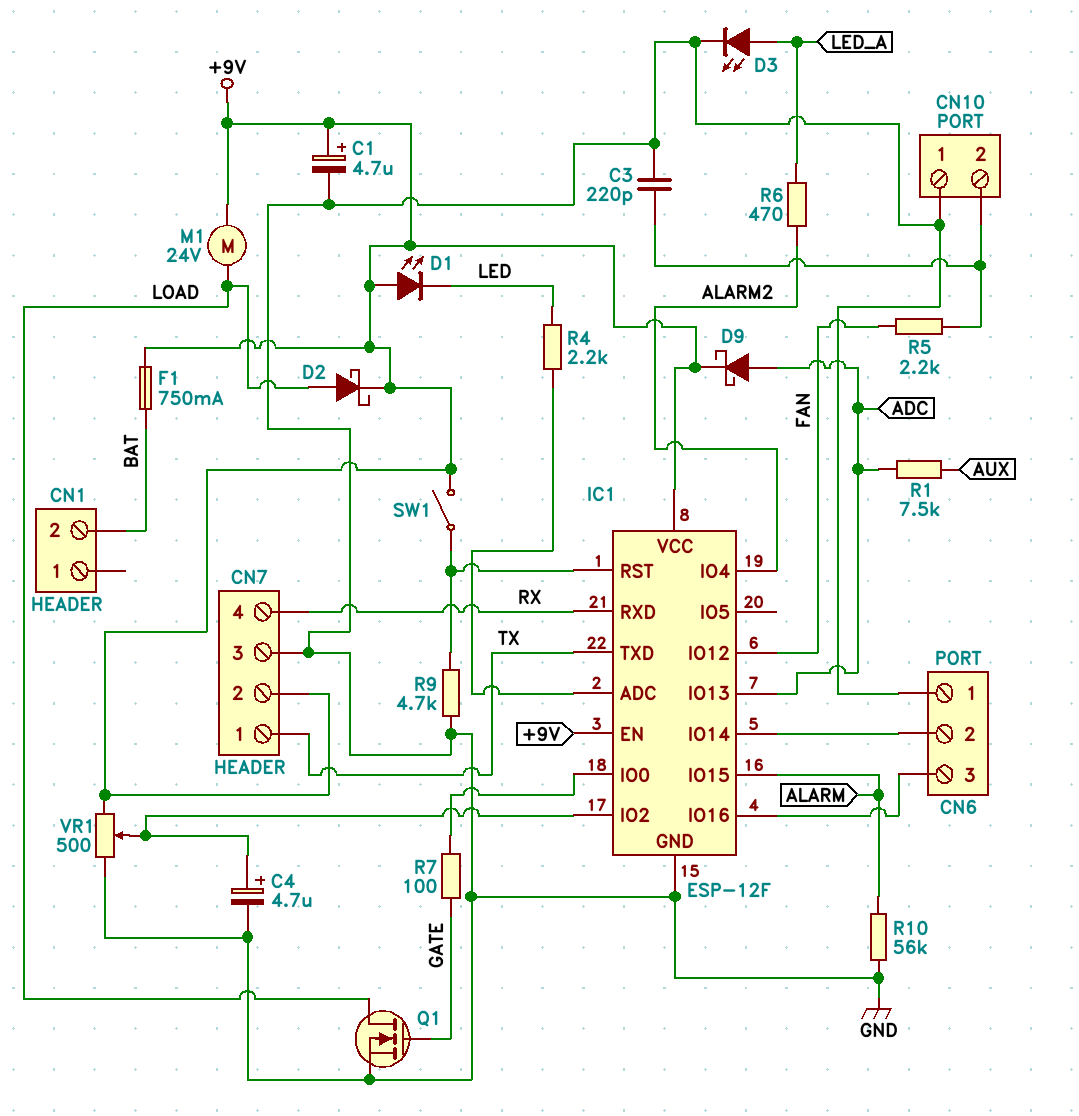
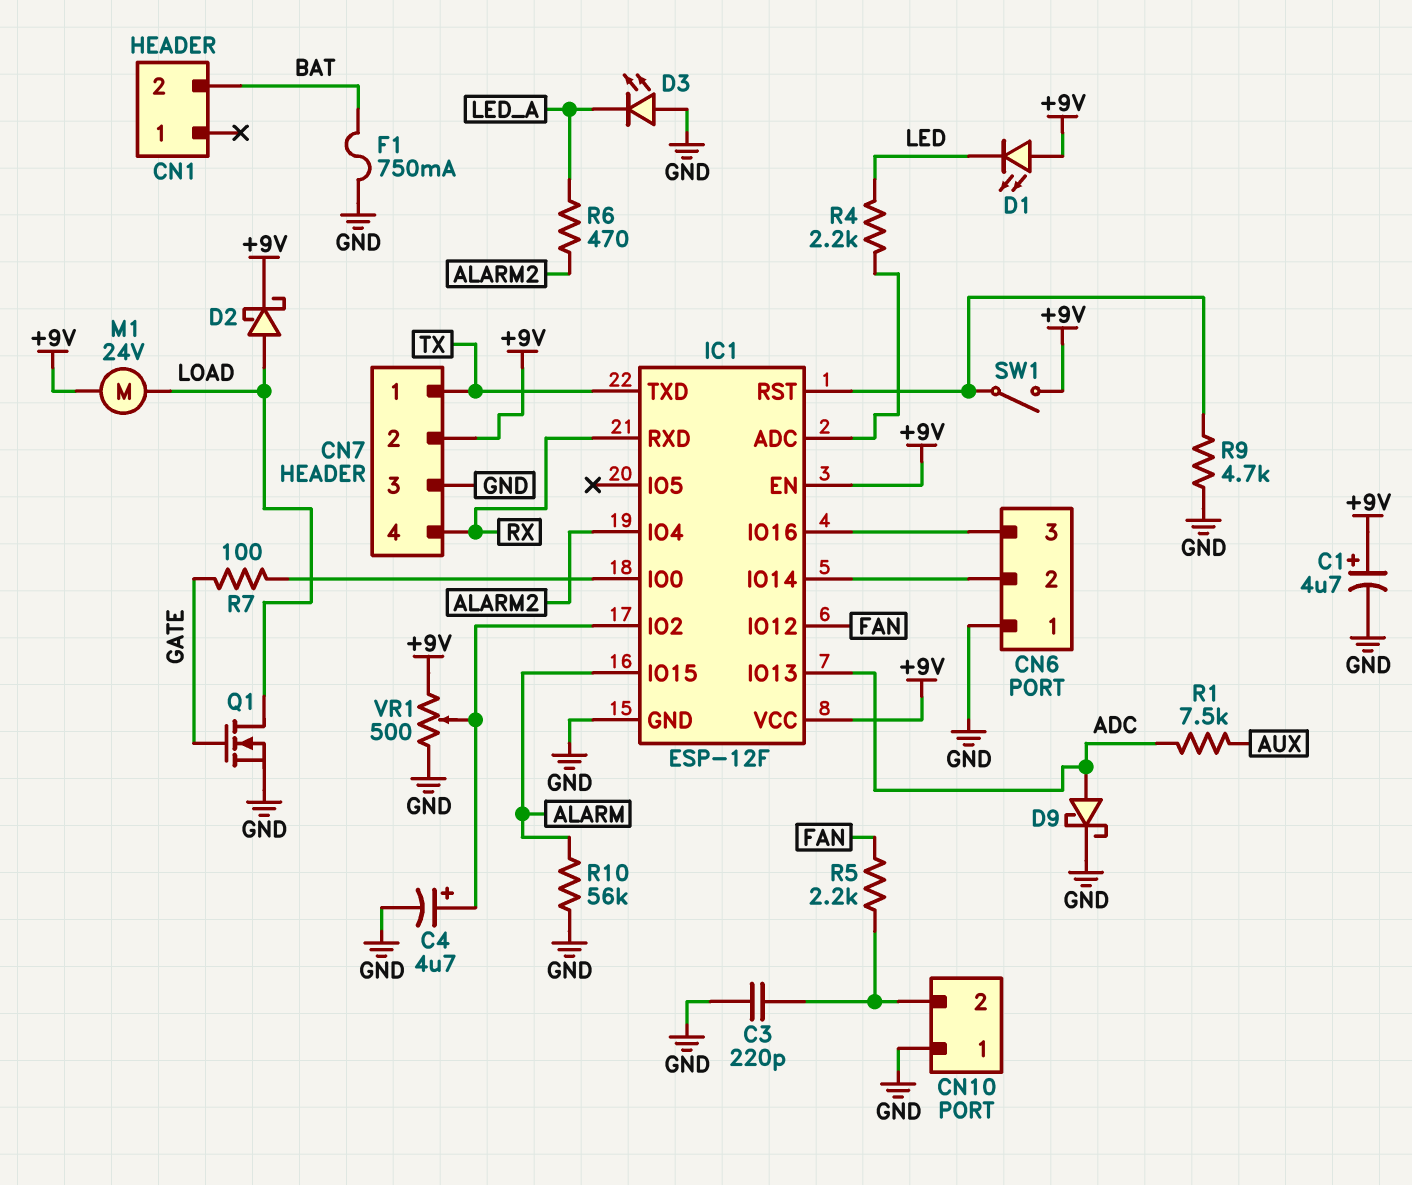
D3: LED (A LED_A, K GND) -> LED (A GND, K LED_A)
D9: schottky (A ADC, K +9V) -> schottky (A ADC, K GND)
F1: 750mA (+9V, BAT) -> 750mA (BAT, GND)

